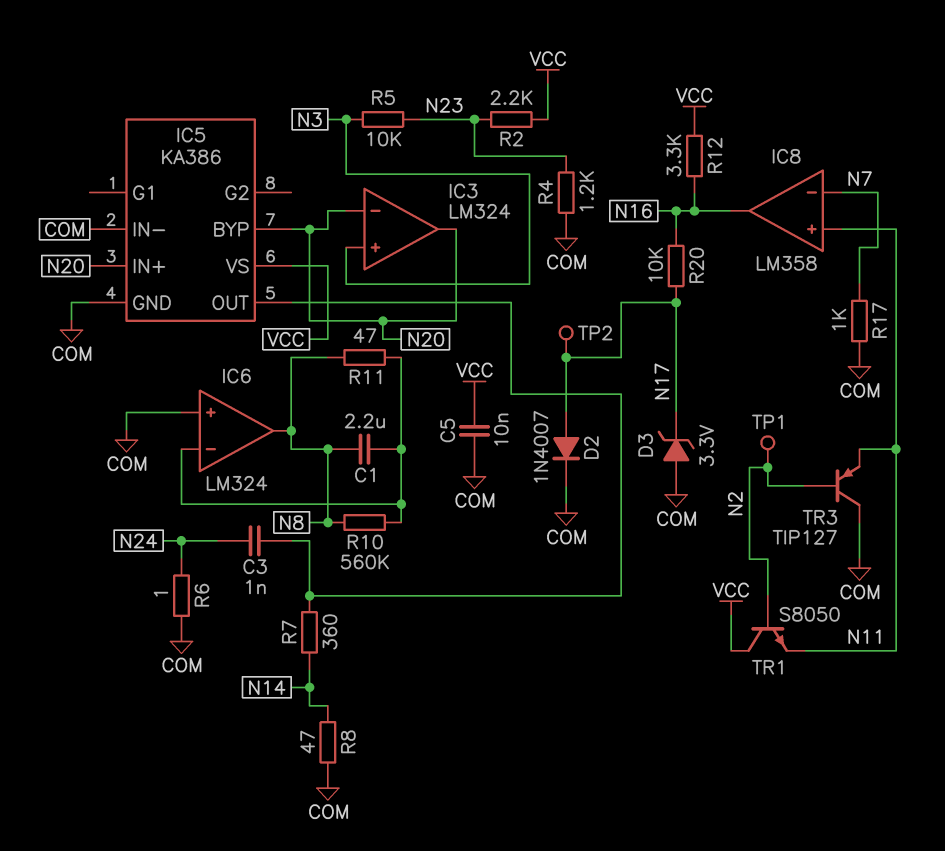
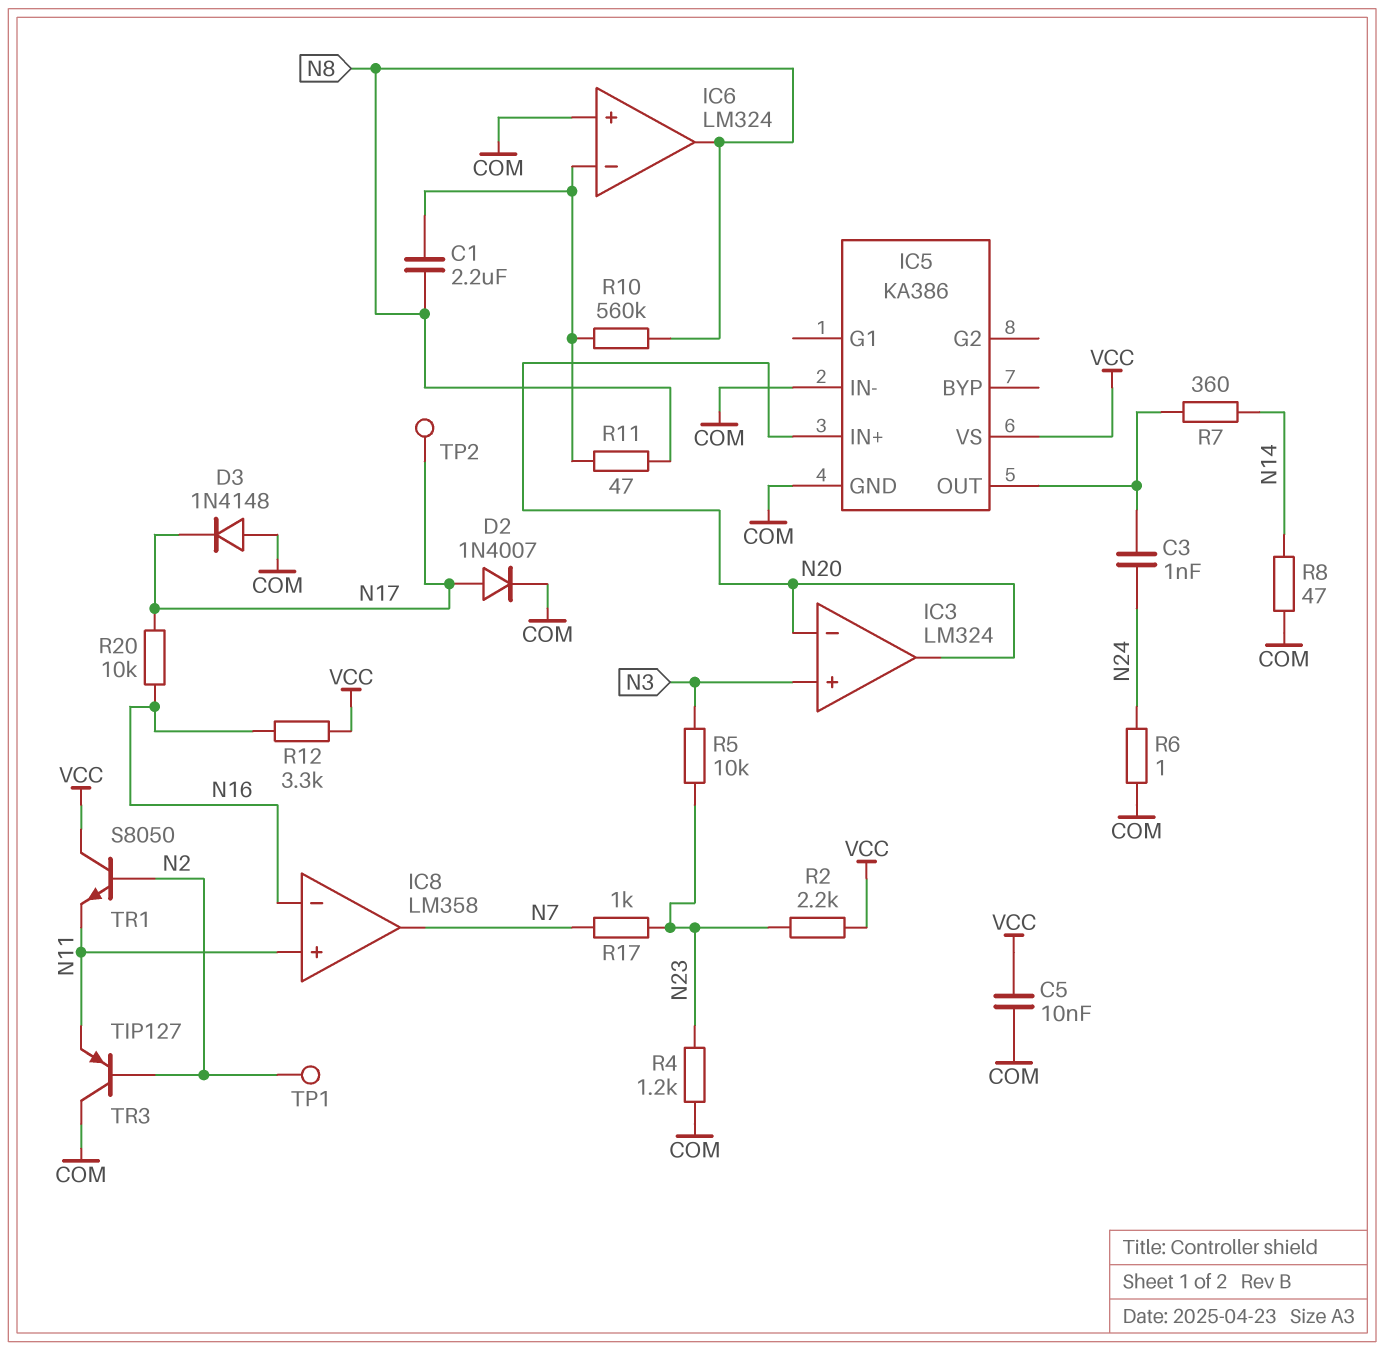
D3: zener 3.3V (A COM, K N17) -> diode 1N4148 (A COM, K N17)
IC5 pin BYP: N20 -> none
IC8 pin in-: N7 -> N16
IC8 pin out: N16 -> N7
R17: 1k (COM, N7) -> 1k (N7, N23)

